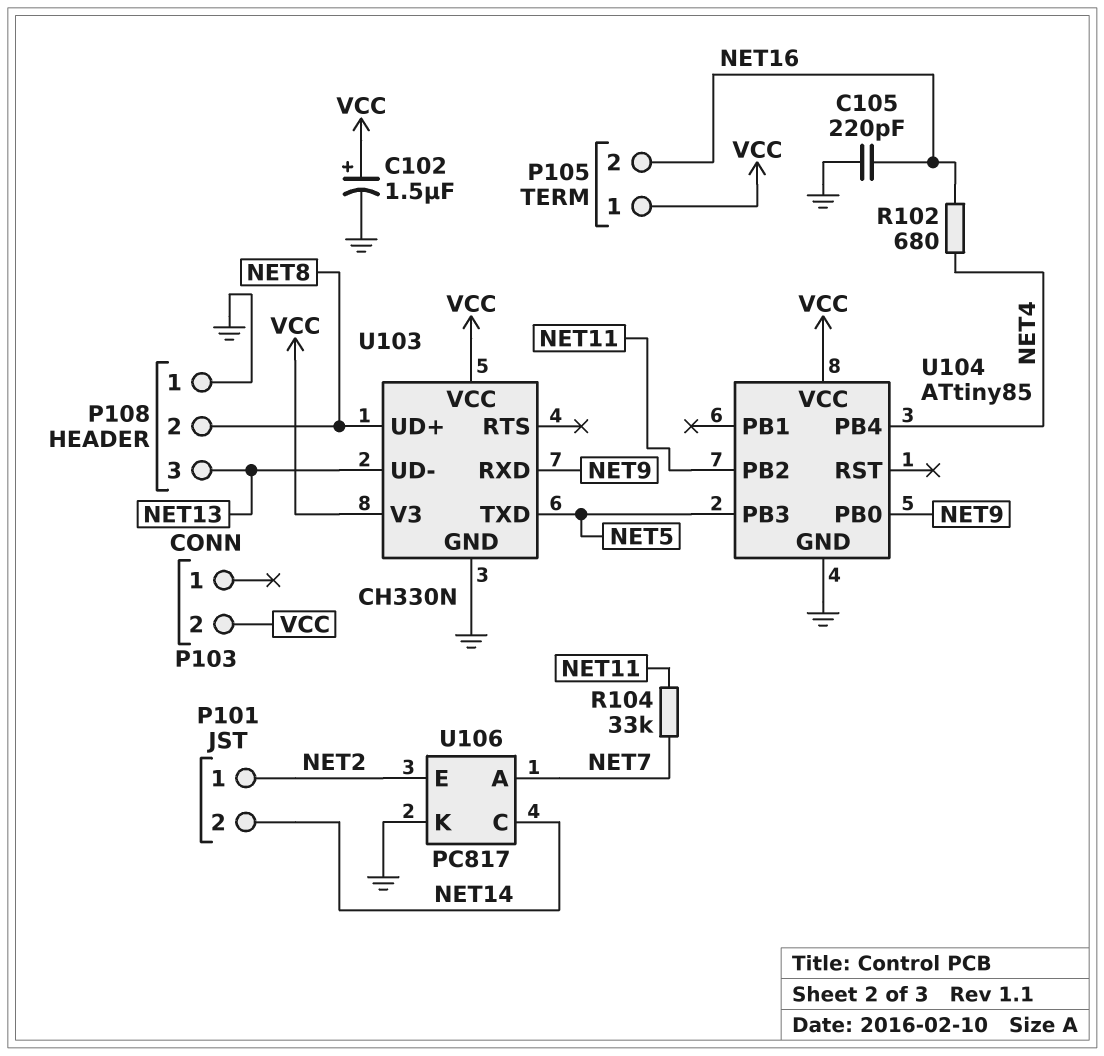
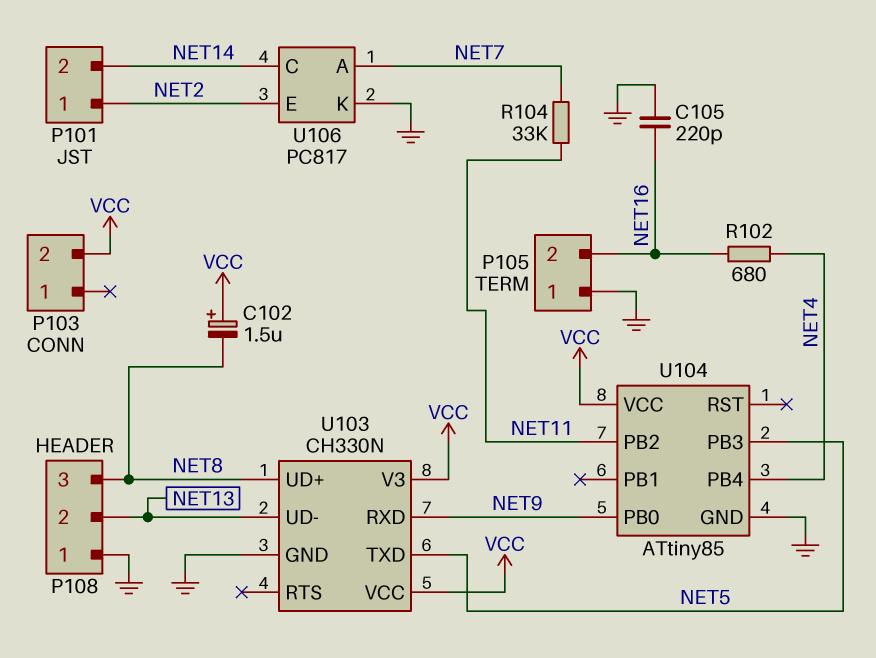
C102: 1.5uF (plus VCC, minus GND) -> 1.5uF (plus VCC, minus NET8)
P105 pin 1: VCC -> GND
P108 pin 2: NET8 -> NET13
P108 pin 3: NET13 -> NET8

